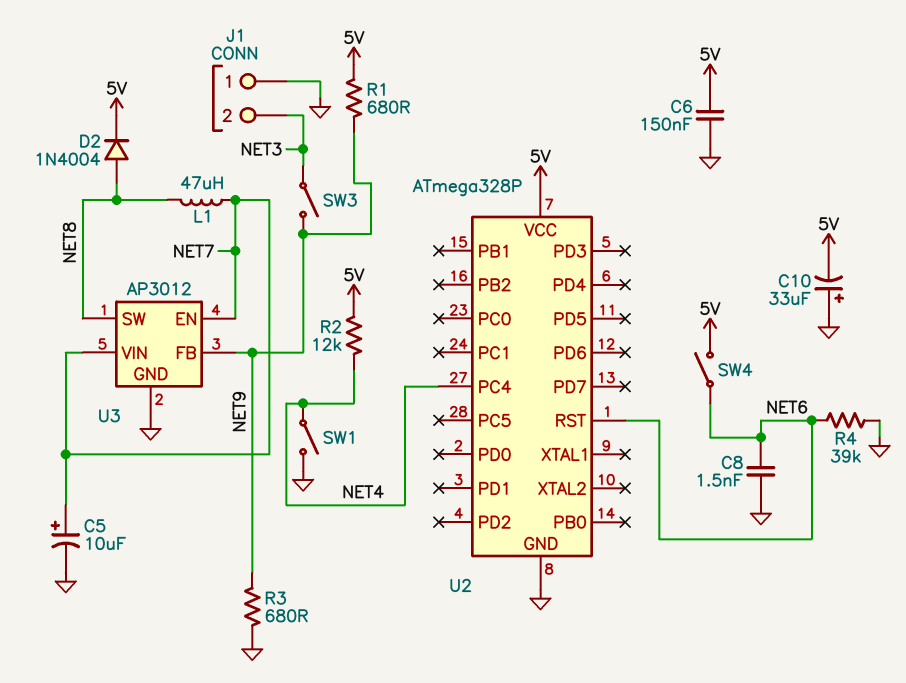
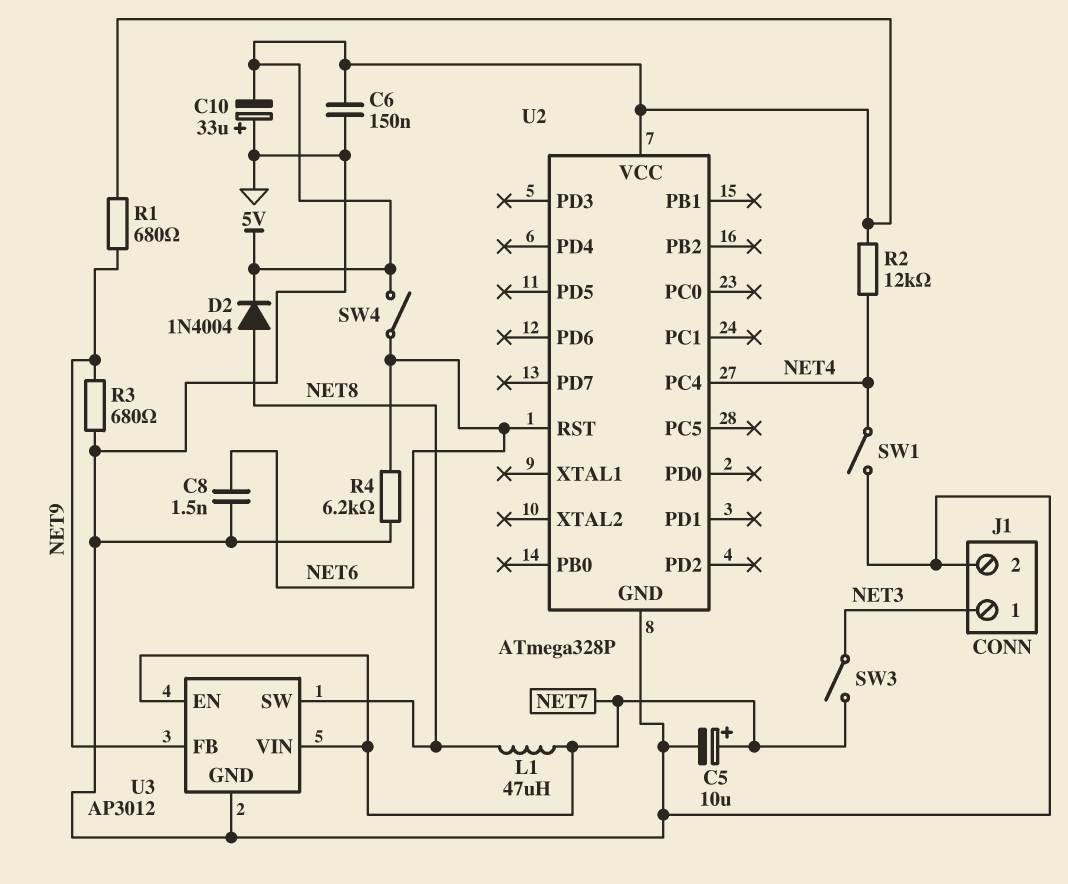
J1 pin 1: GND -> NET3
J1 pin 2: NET3 -> GND
R4: 39k (GND, NET6) -> 6.2k (GND, NET6)
SW3: switch (NET3, NET9) -> switch (NET3, NET7)

